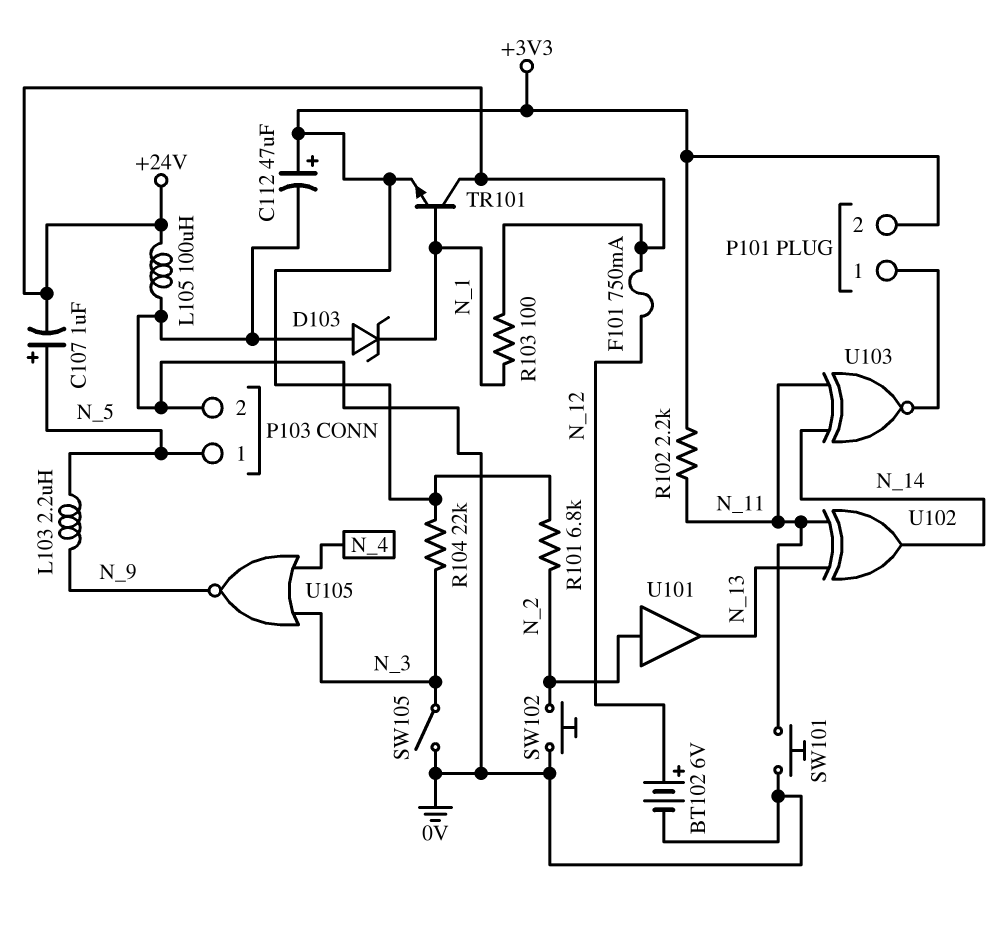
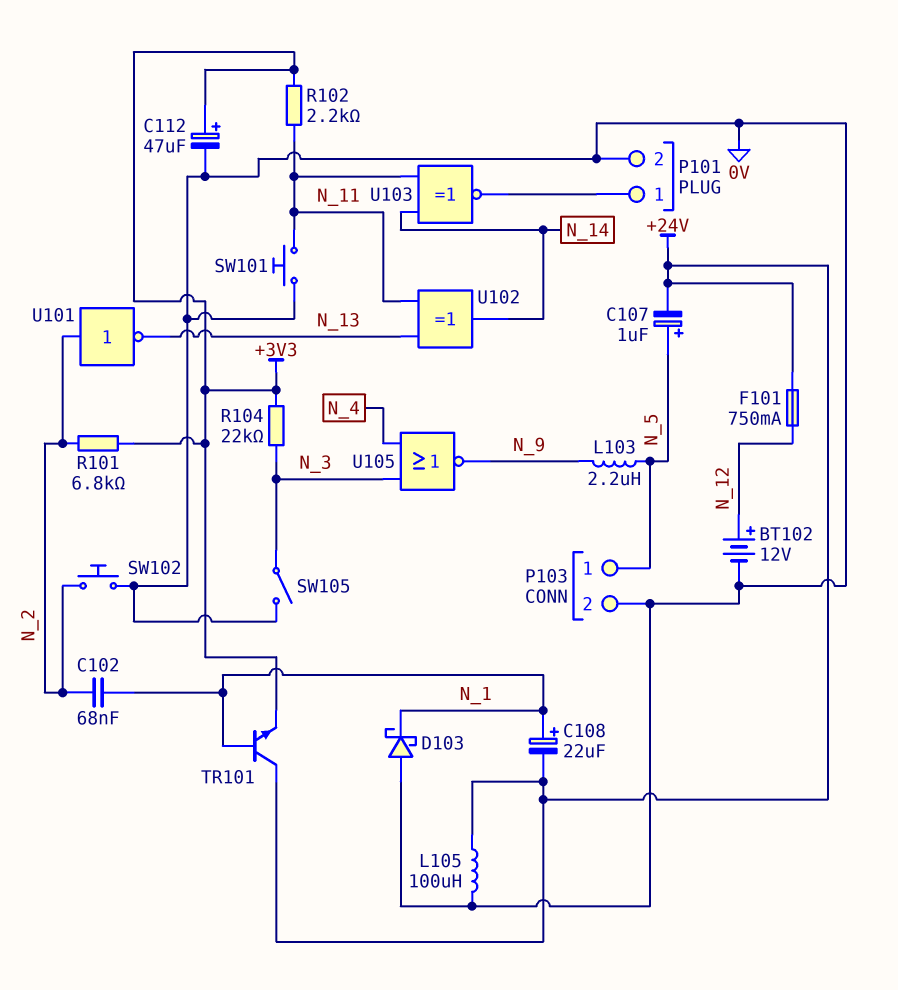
BT102: 6V (plus N_12, minus 0V) -> 12V (plus N_12, minus 0V)
C102: none -> 68nF (N_1, N_2)
C108: none -> 22uF (plus N_1, minus +24V)
D103: zener (A 0V, K N_1) -> schottky (A 0V, K N_1)
P101 pin 2: +3V3 -> 0V
R103: 100 (+24V, N_1) -> none
U101: buffer (in N_2, out N_13) -> NOT (in N_2, out N_13)

